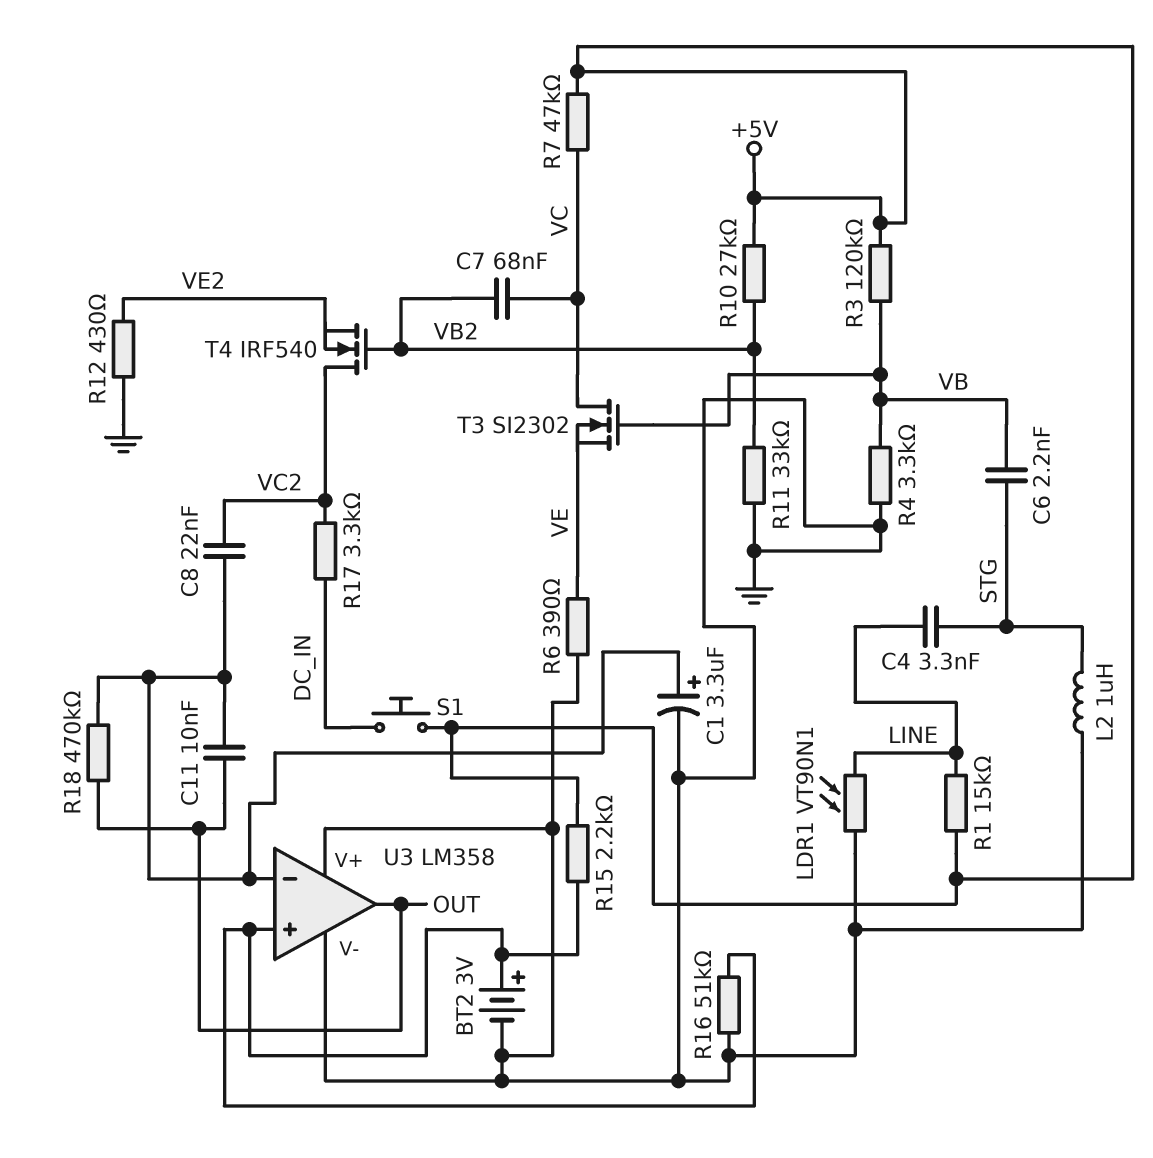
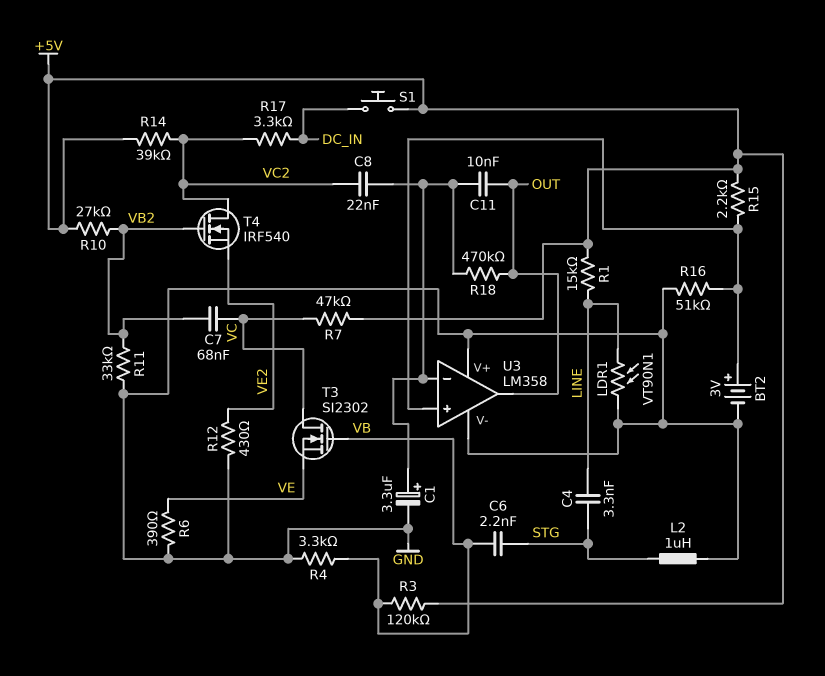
R14: none -> 39k (+5V, VC2)

